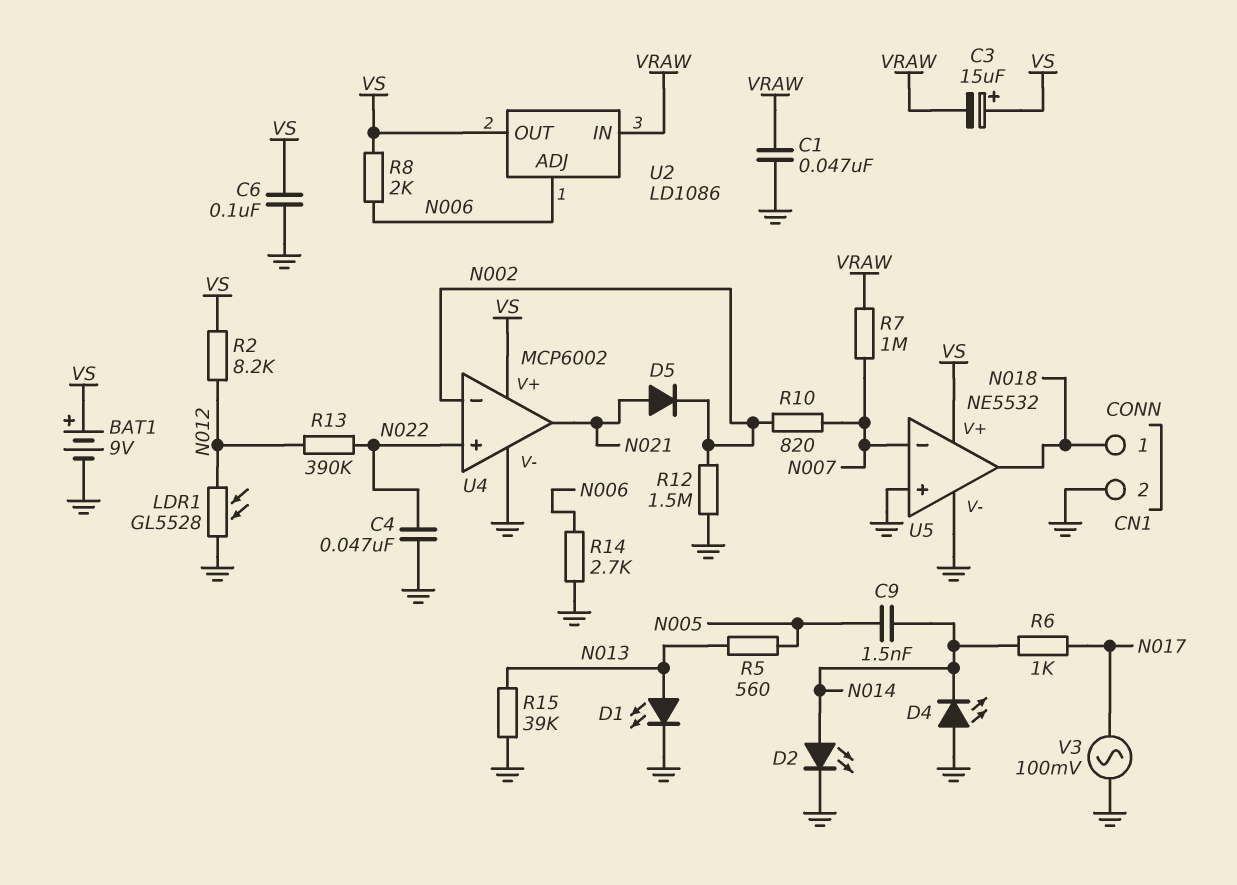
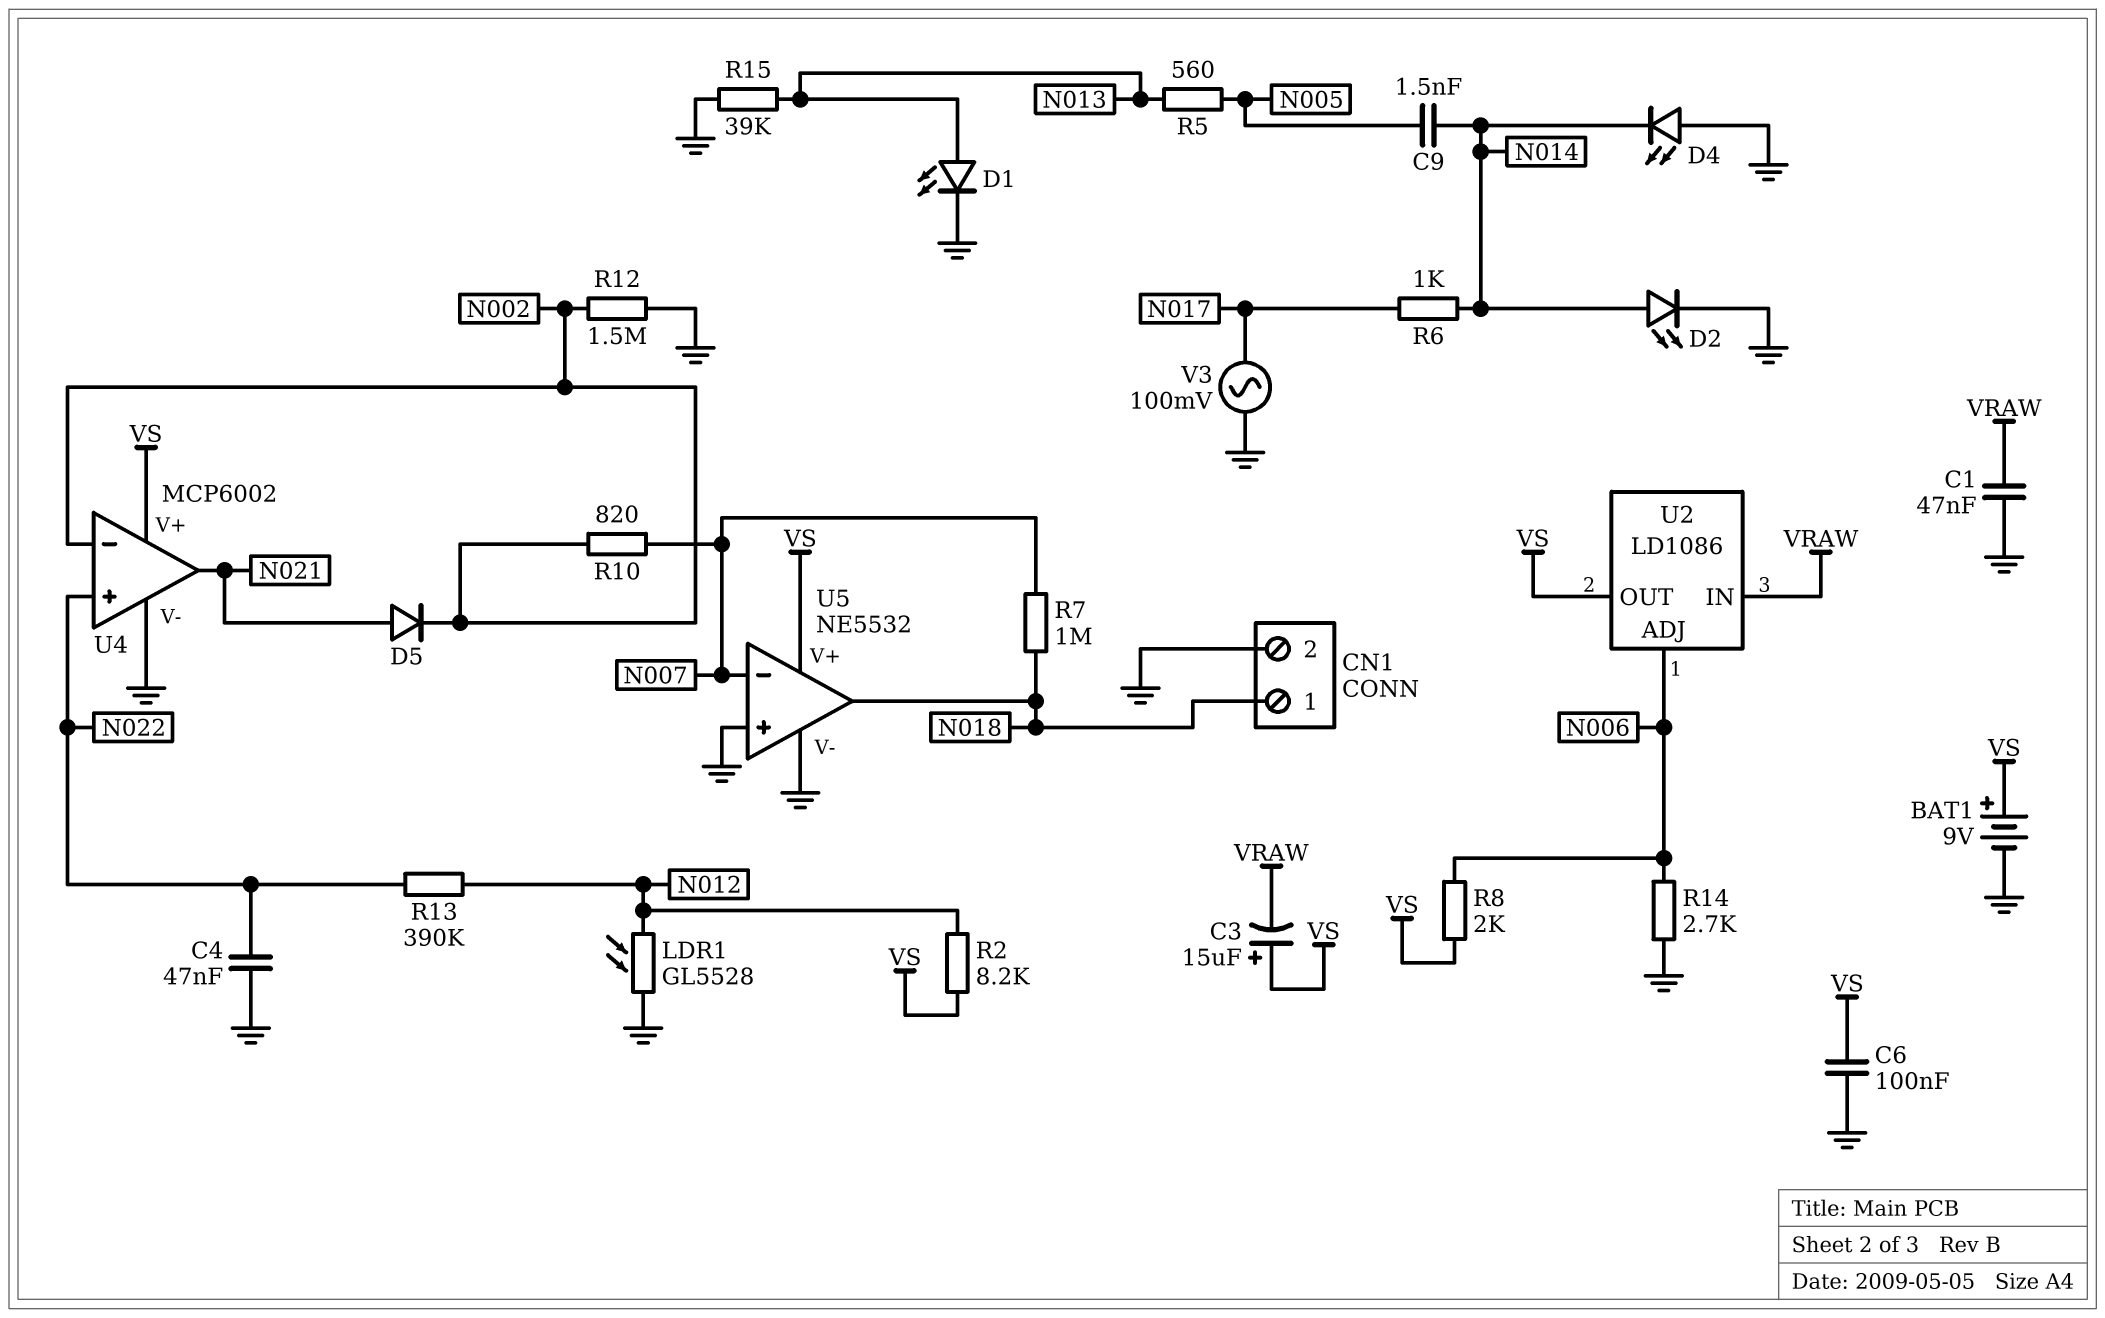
R7: 1M (N007, VRAW) -> 1M (N007, N018)

